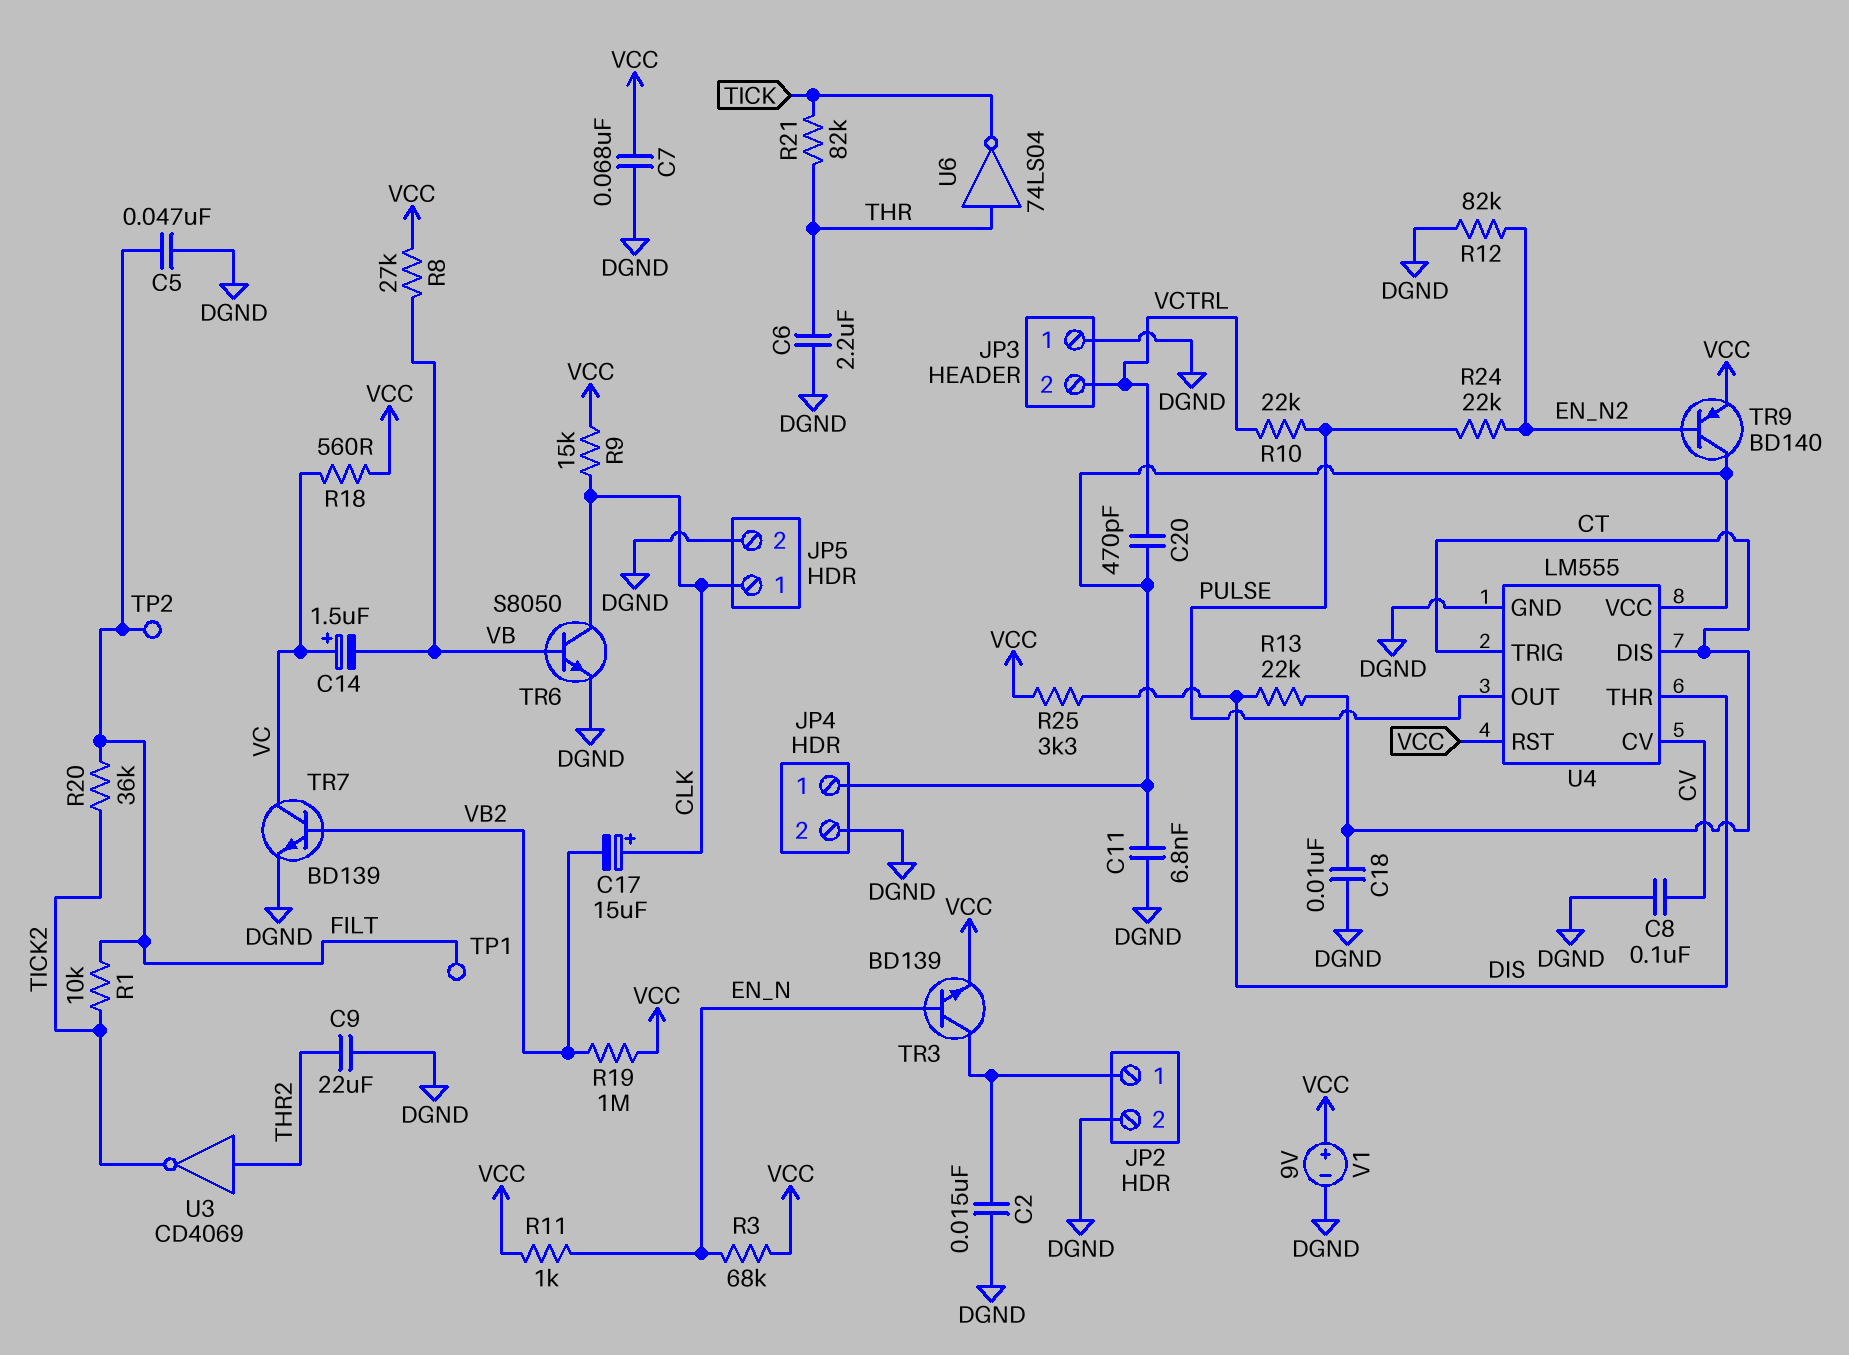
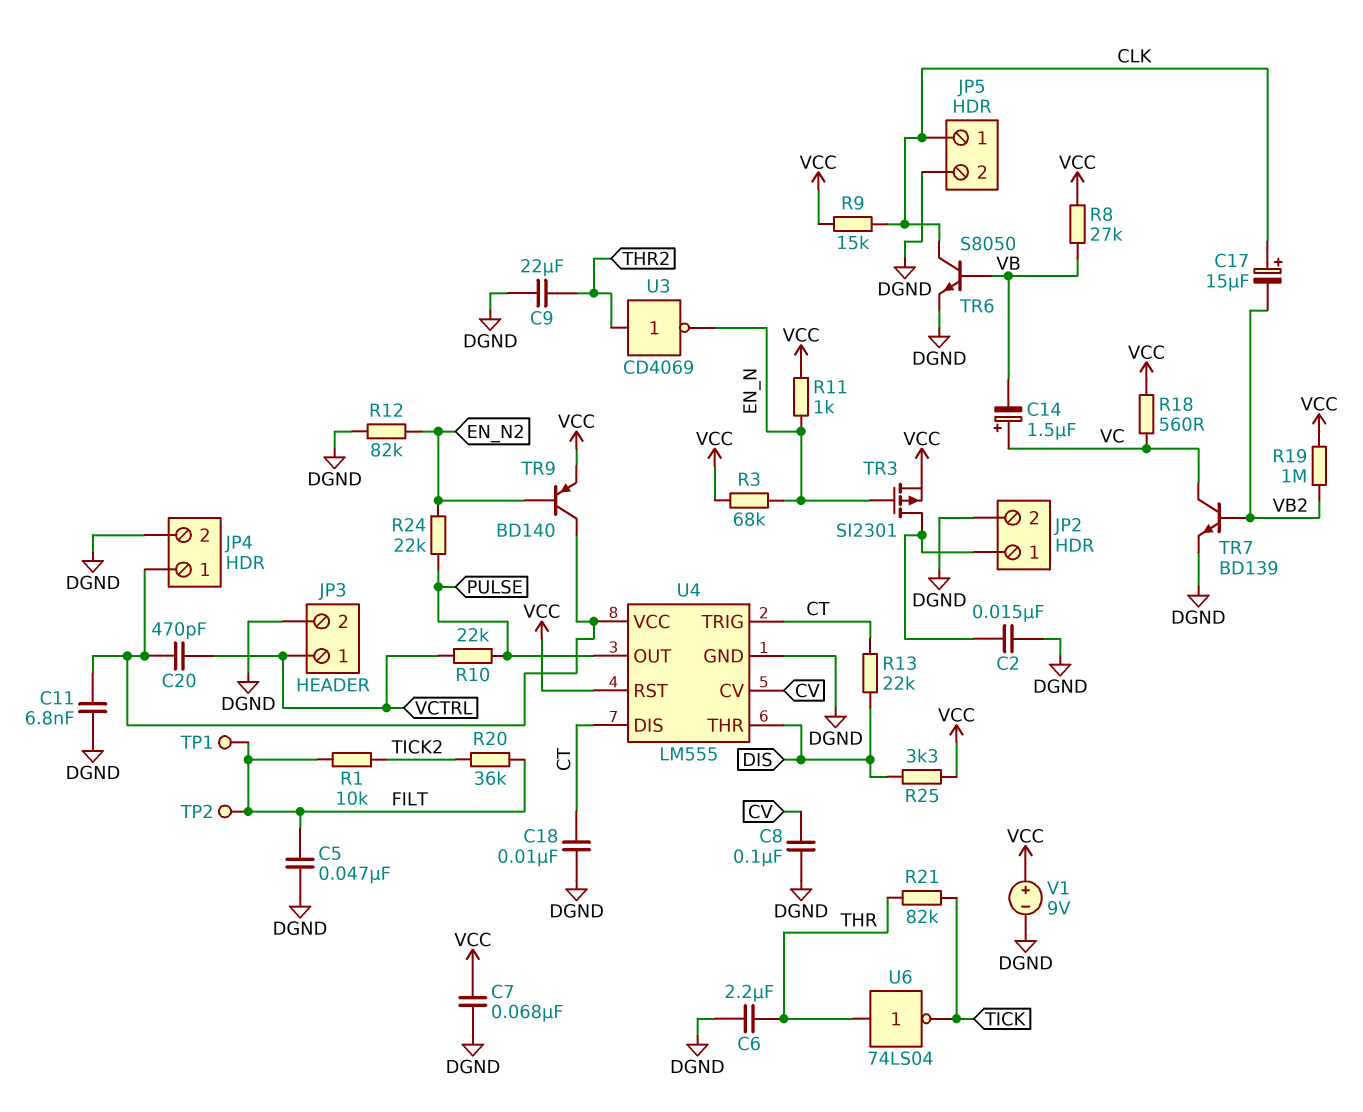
JP3 pin 1: DGND -> VCTRL
JP3 pin 2: VCTRL -> DGND
TR3: NPN BD139 (B EN_N, C JP2/1, E VCC) -> PMOS SI2301 (G EN_N, D JP2/1, S VCC)
U3: NOT CD4069 (in THR2, out TICK2) -> NOT CD4069 (in THR2, out EN_N)

